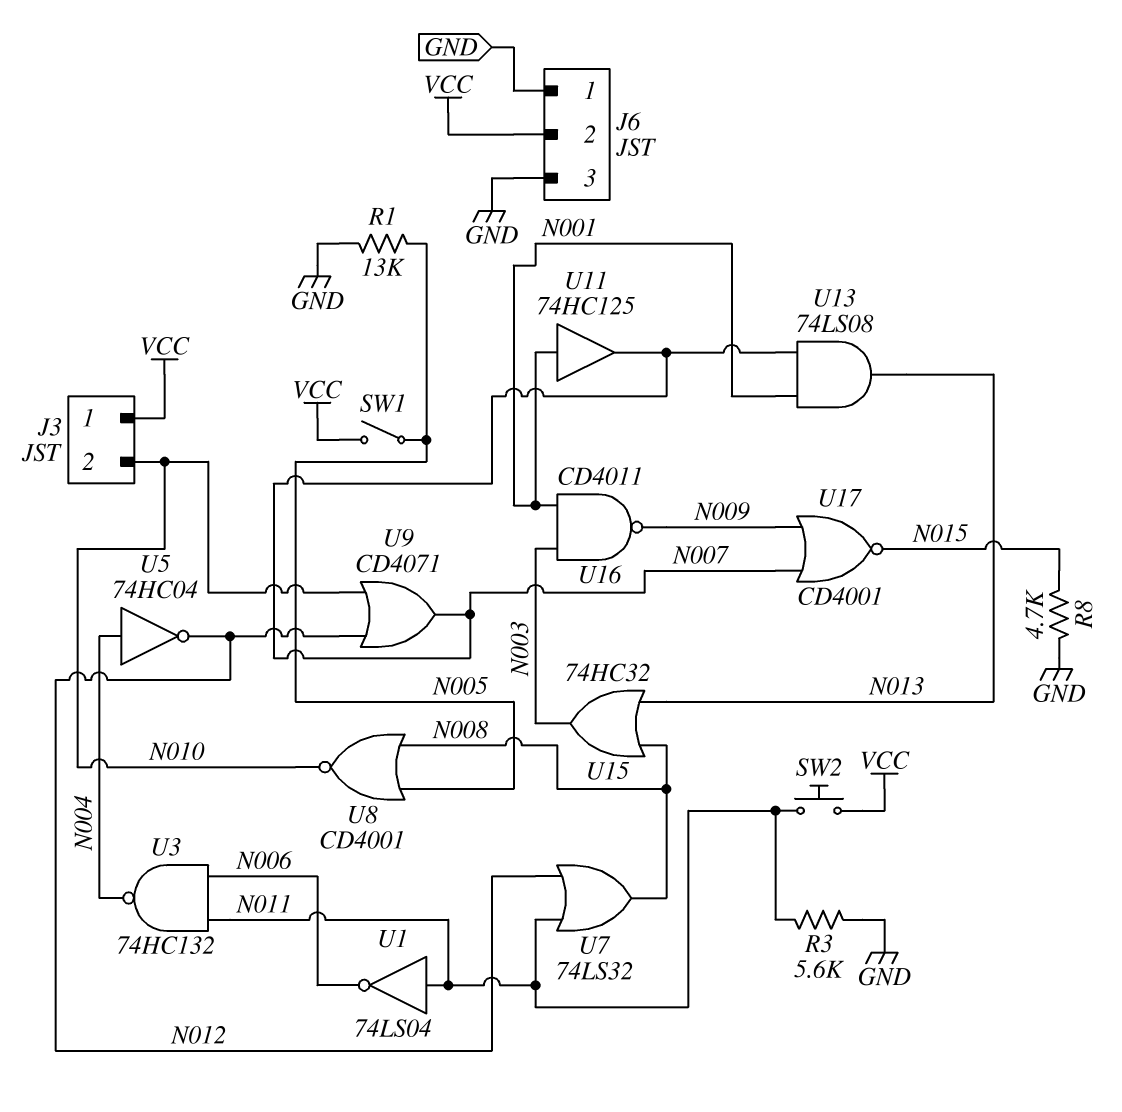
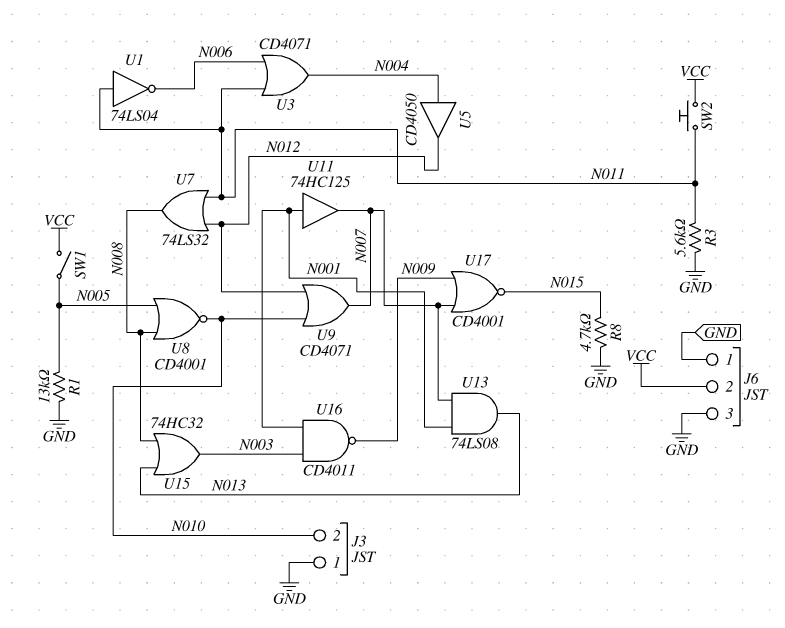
J3 pin 1: VCC -> GND
U3: NAND 74HC132 (in N006, in N011, out N004) -> OR CD4071 (in N006, in N011, out N004)
U5: NOT 74HC04 (in N004, out N012) -> buffer CD4050 (in N004, out N012)

